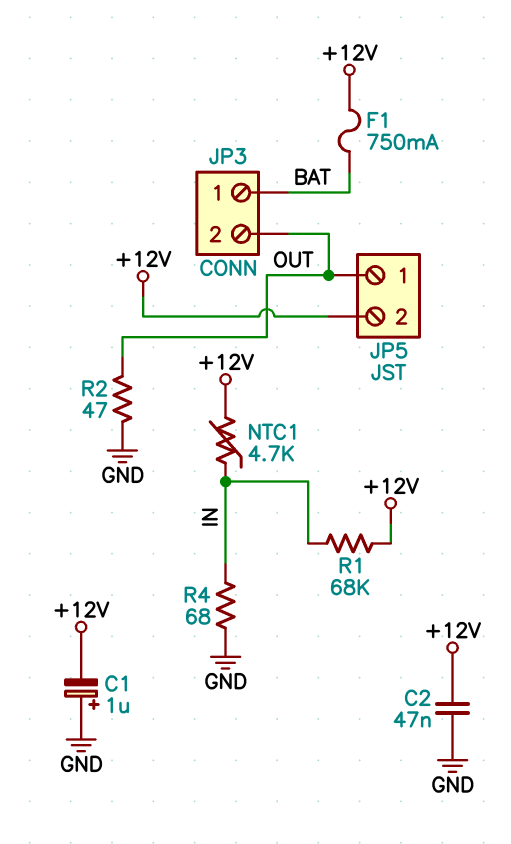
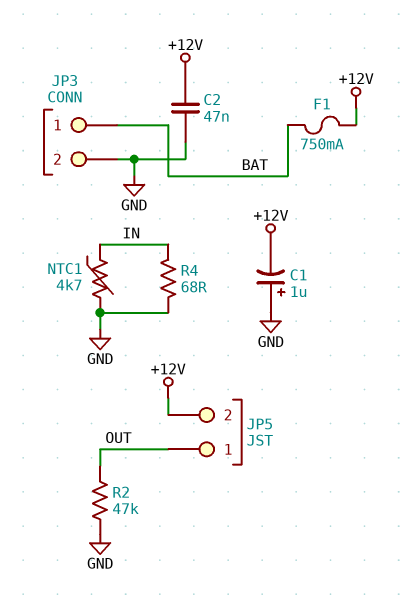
JP3 pin 2: OUT -> GND
NTC1: 4.7k (+12V, IN) -> 4.7k (GND, IN)
R1: 68k (+12V, IN) -> none
R2: 47 (GND, OUT) -> 47k (GND, OUT)

